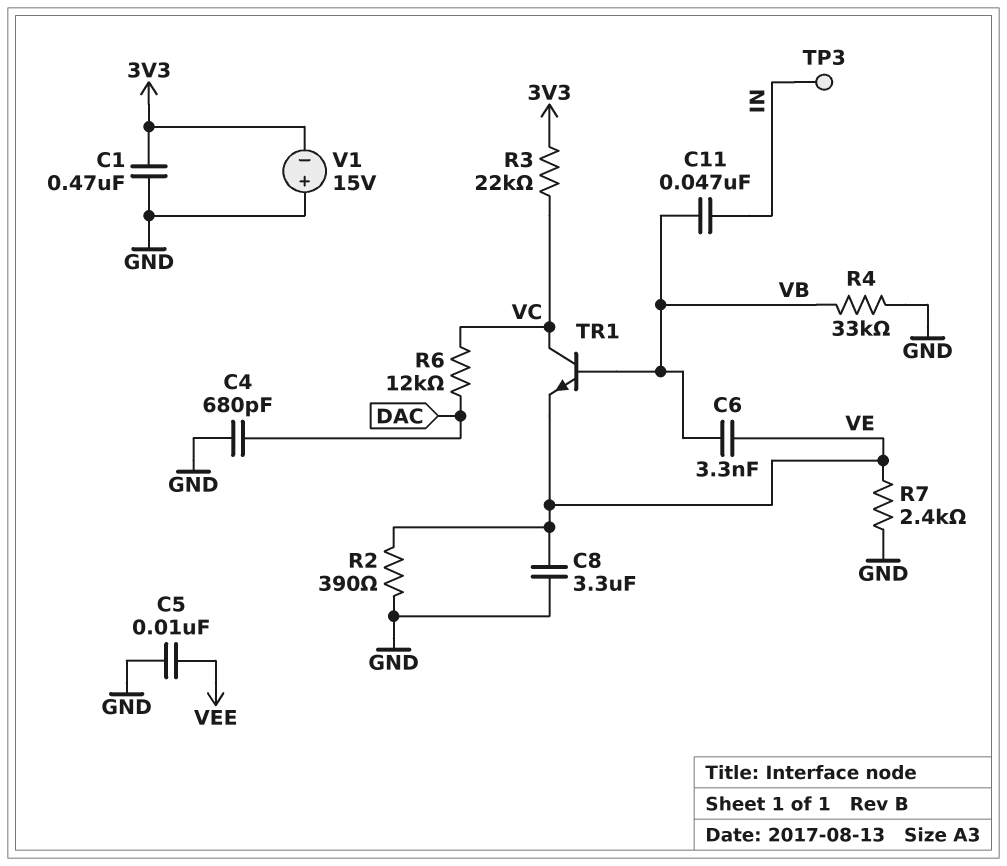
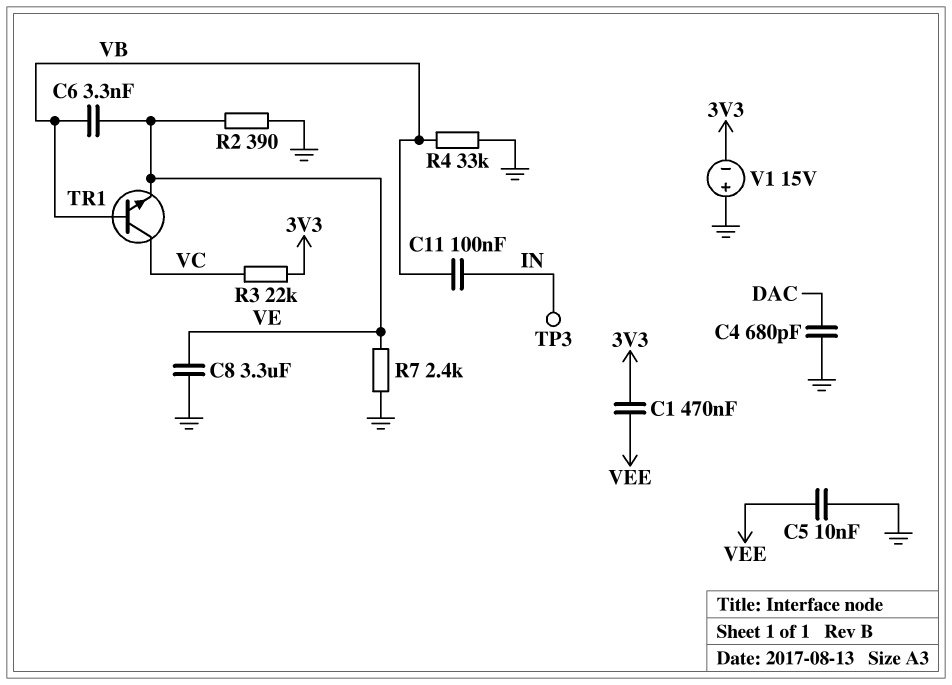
C1: 470nF (3V3, GND) -> 470nF (3V3, VEE)
C11: 47nF (IN, VB) -> 100nF (IN, VB)
R6: 12k (DAC, VC) -> none

